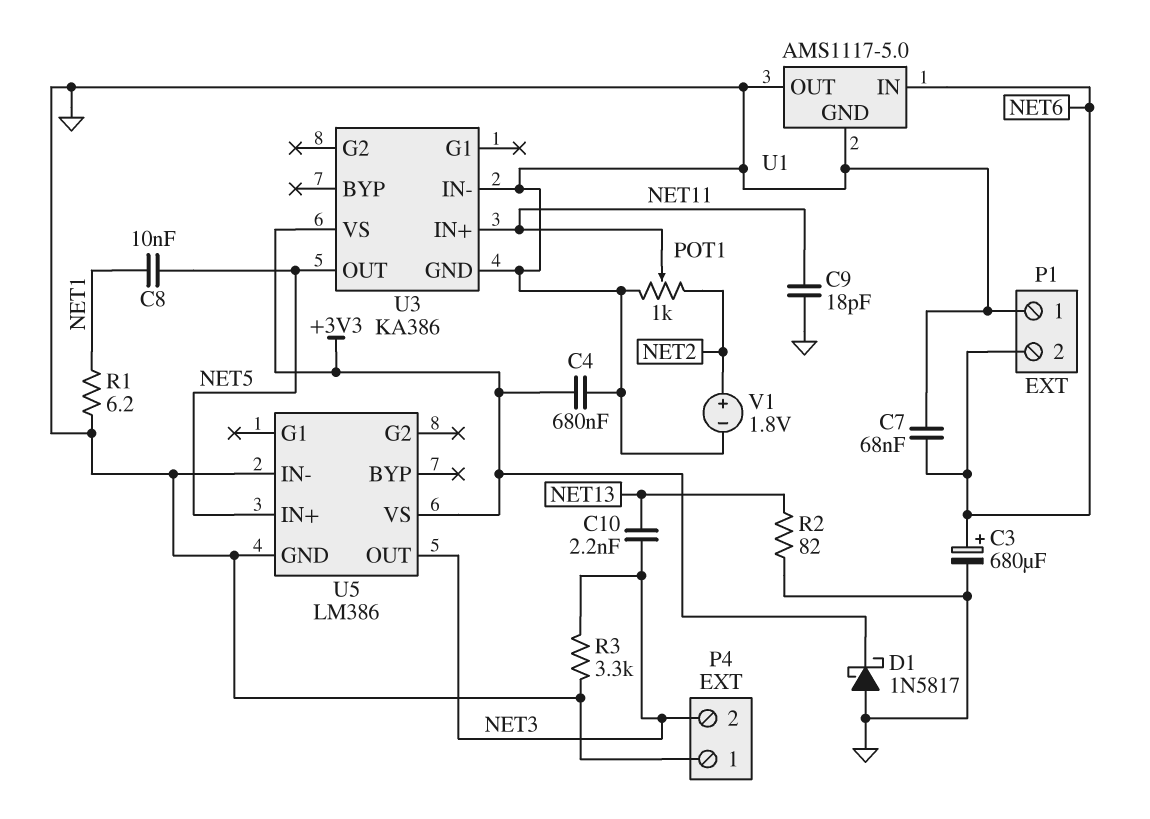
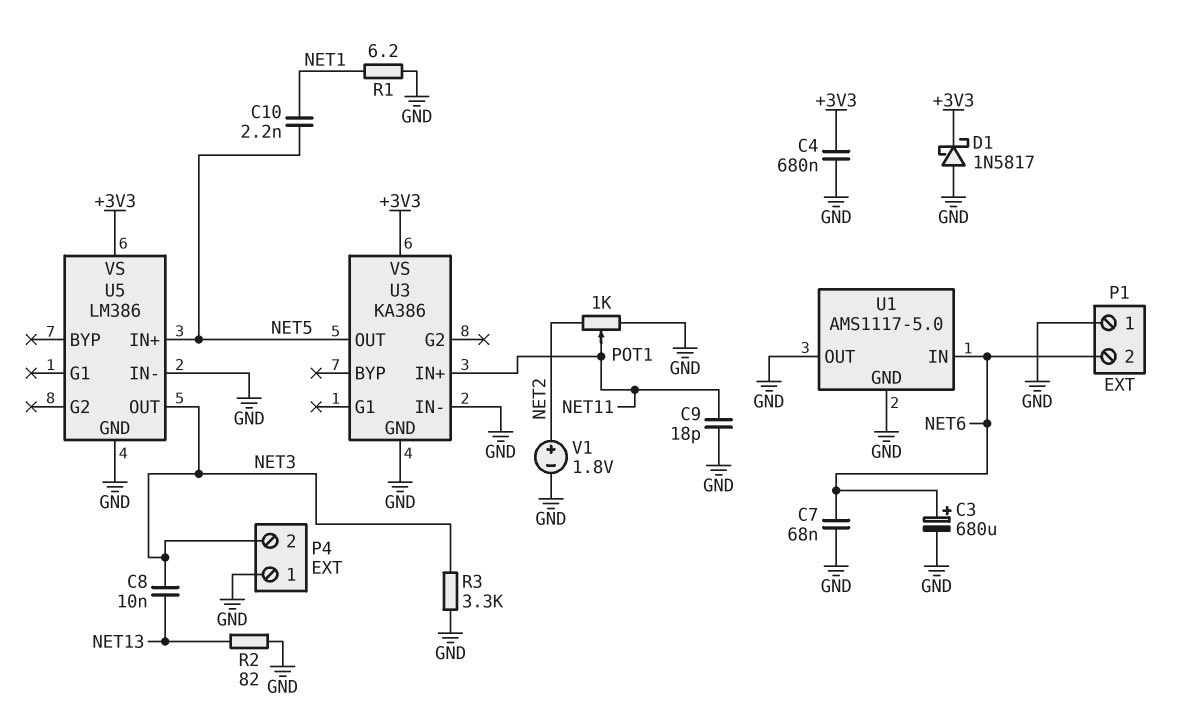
C8: 10nF (NET1, NET5) -> 10nF (NET3, NET13)
C10: 2.2nF (NET3, NET13) -> 2.2nF (NET1, NET5)

